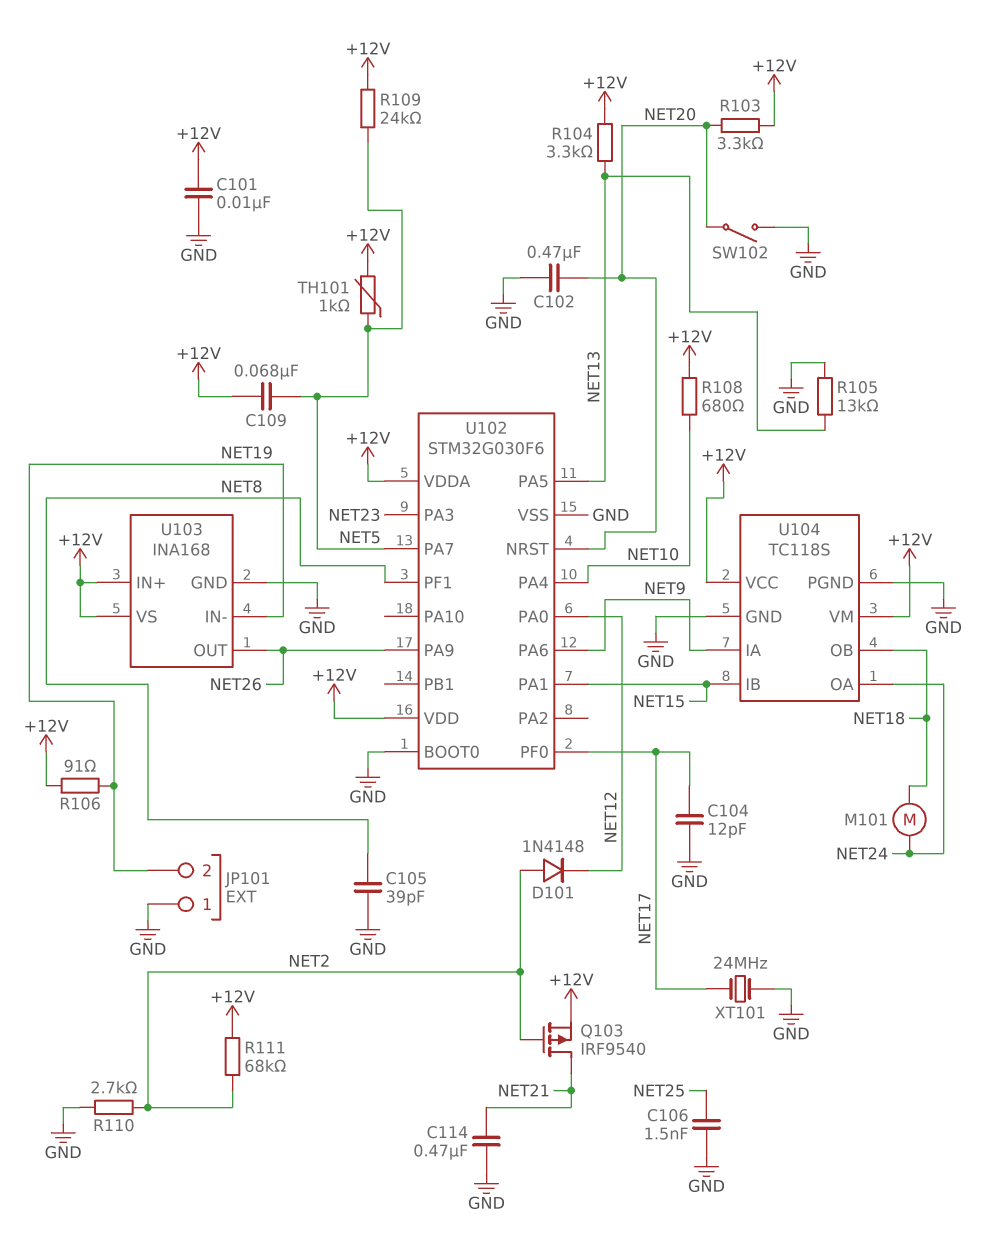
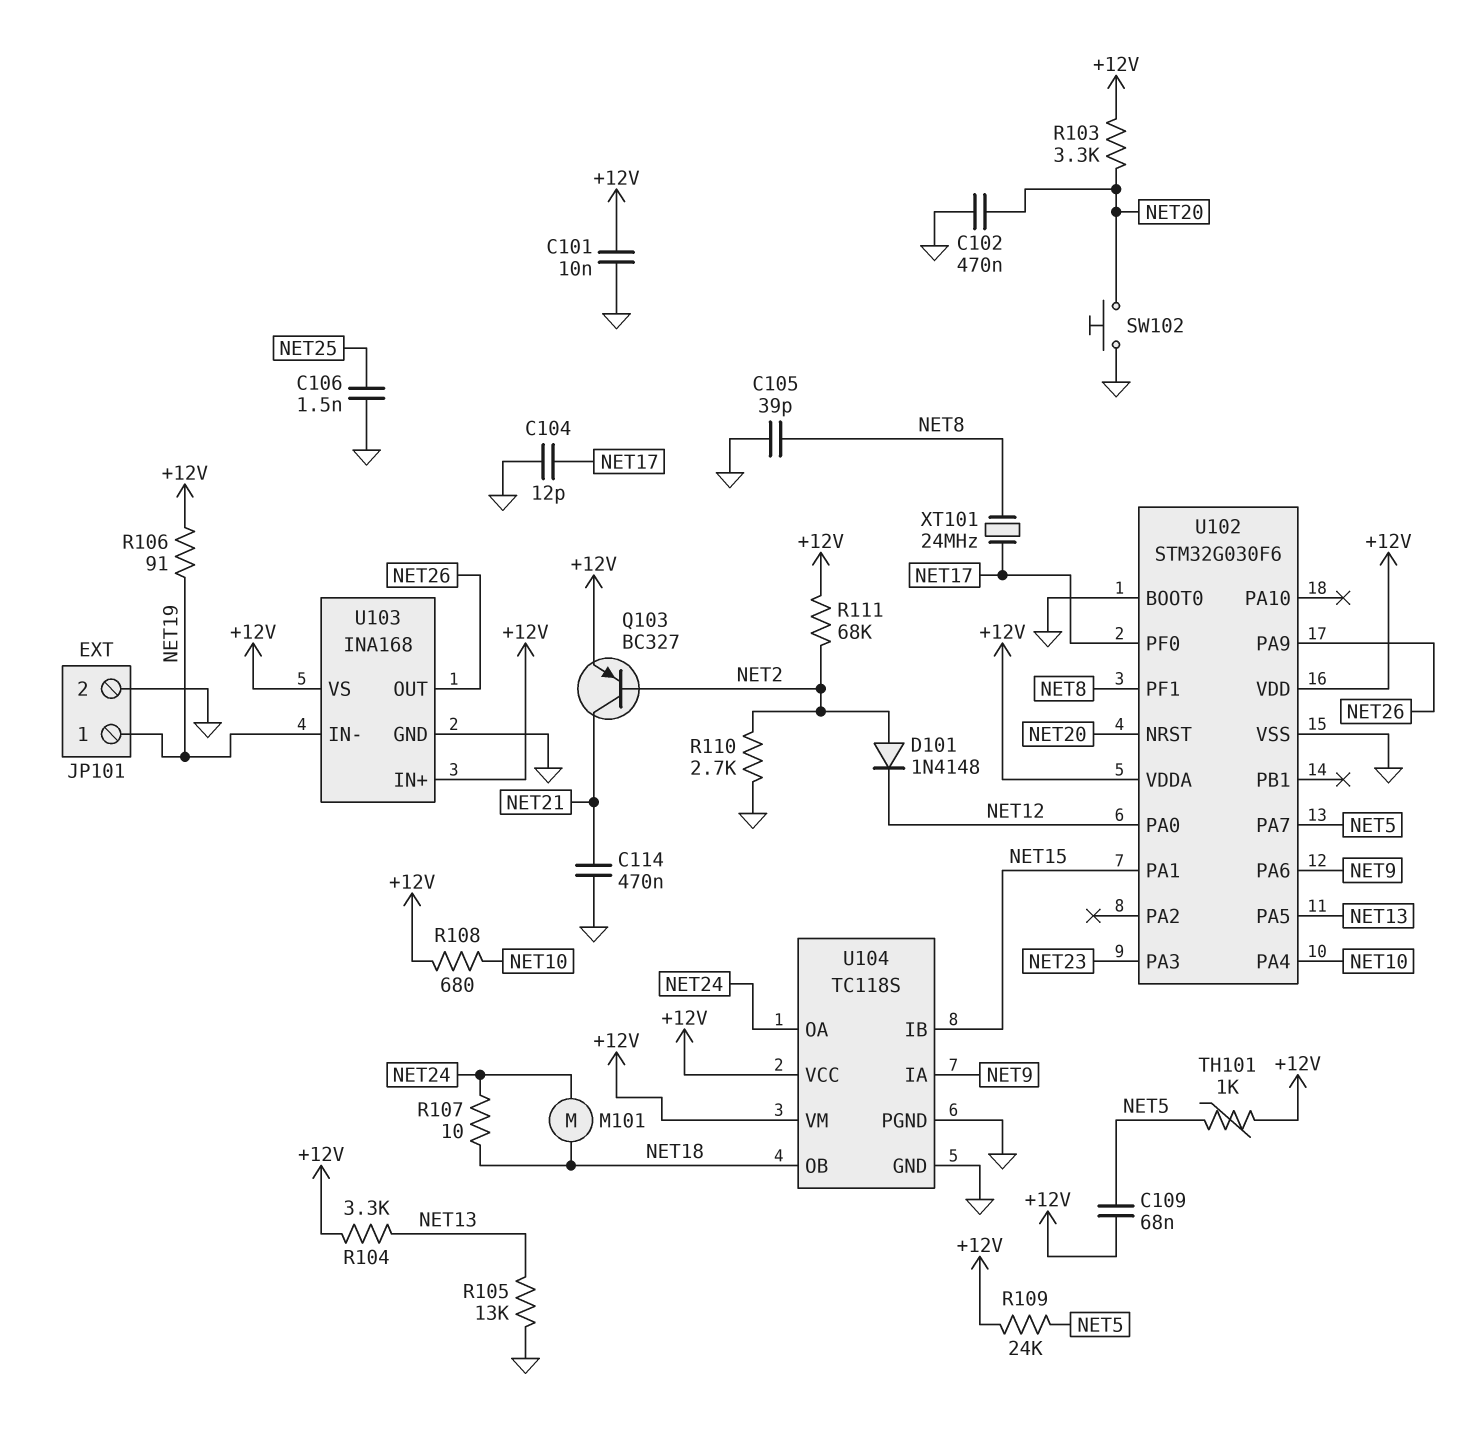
JP101 pin 1: GND -> NET19
JP101 pin 2: NET19 -> GND
Q103: PMOS IRF9540 (G NET2, D NET21, S +12V) -> PNP BC327 (B NET2, C NET21, E +12V)
R107: none -> 10 (NET18, NET24)
SW102: switch (GND, NET20) -> button (GND, NET20)
XT101: 24MHz (GND, NET17) -> 24MHz (NET8, NET17)

